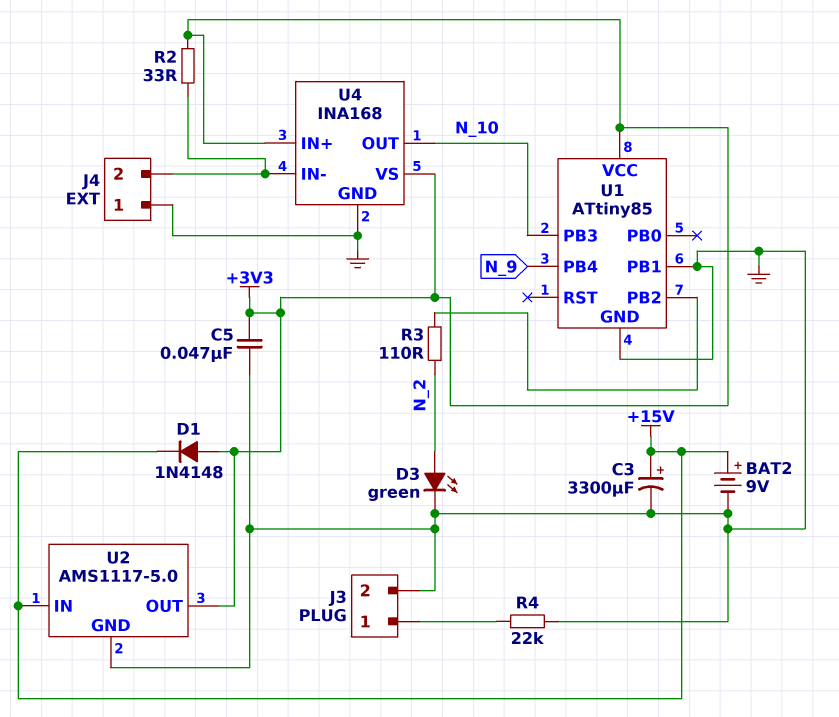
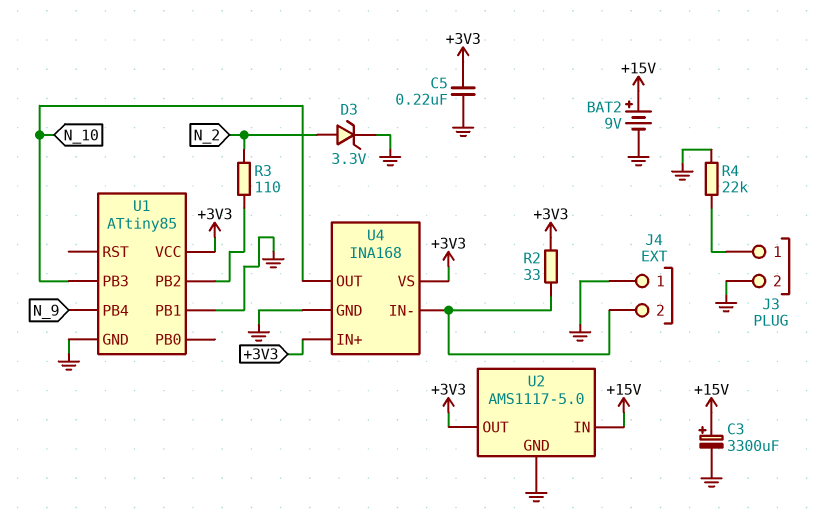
C5: 47nF (+3V3, GND) -> 220nF (+3V3, GND)
D1: diode 1N4148 (A +3V3, K +15V) -> none
D3: LED green (A N_2, K GND) -> zener 3.3V (A N_2, K GND)

